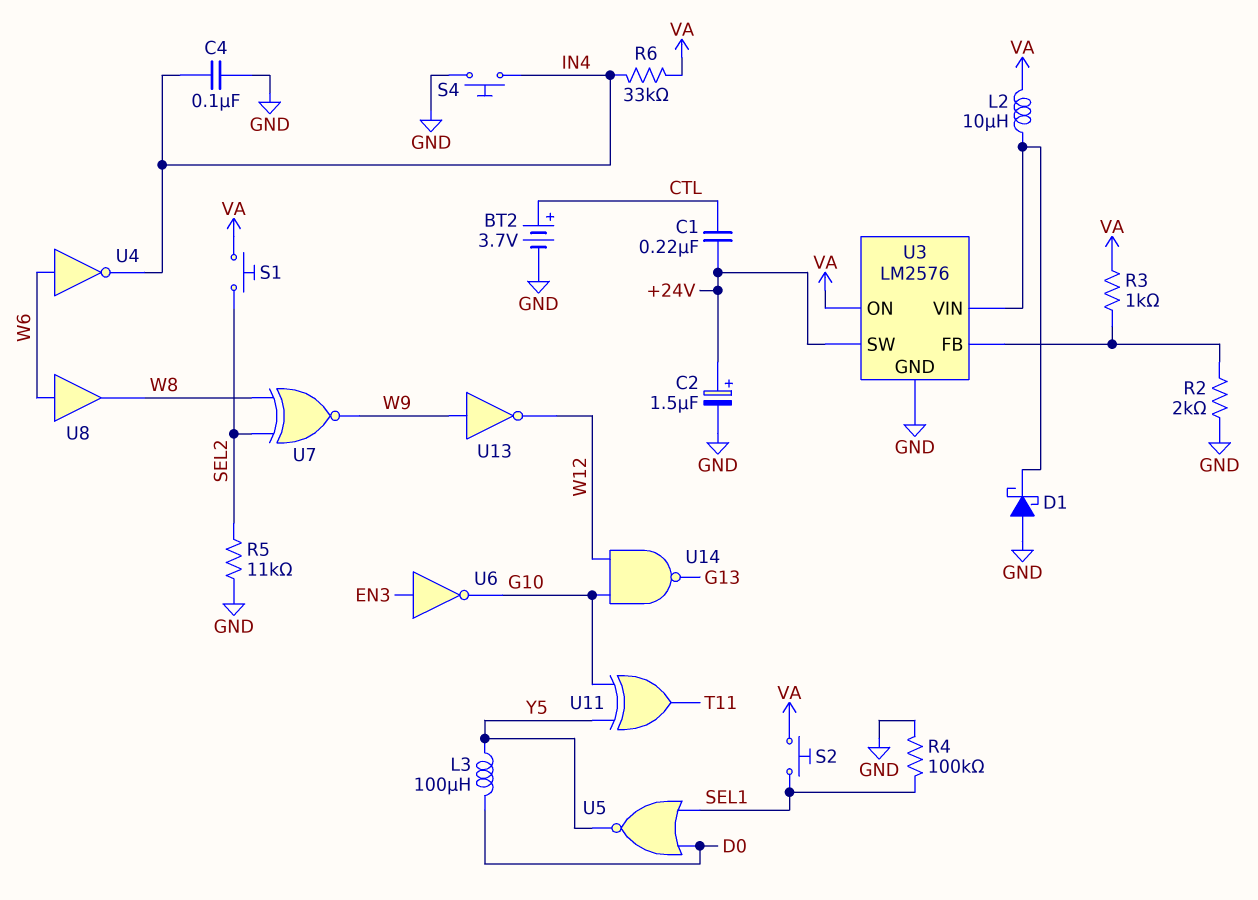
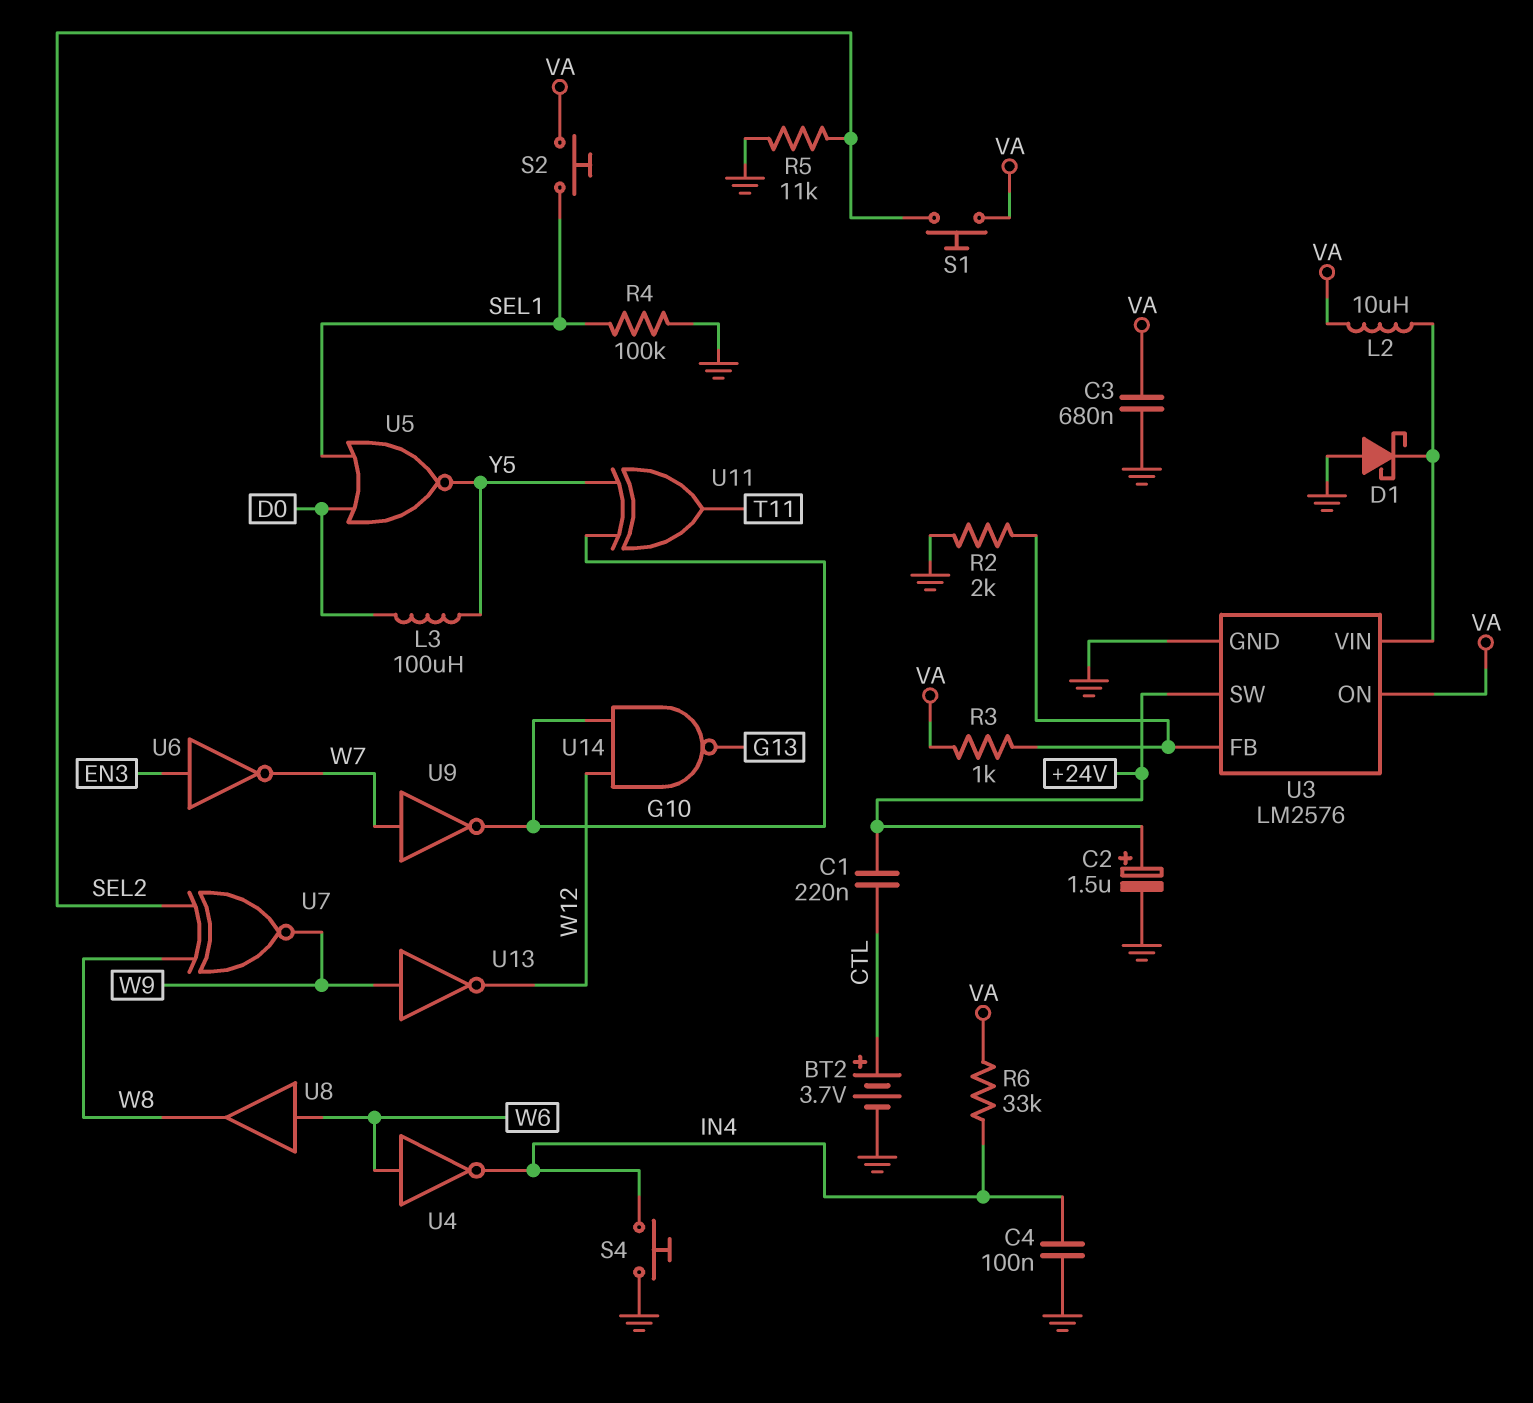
C3: none -> 680nF (GND, VA)
U6: NOT (in EN3, out G10) -> NOT (in EN3, out W7)
U9: none -> NOT (in W7, out G10)

